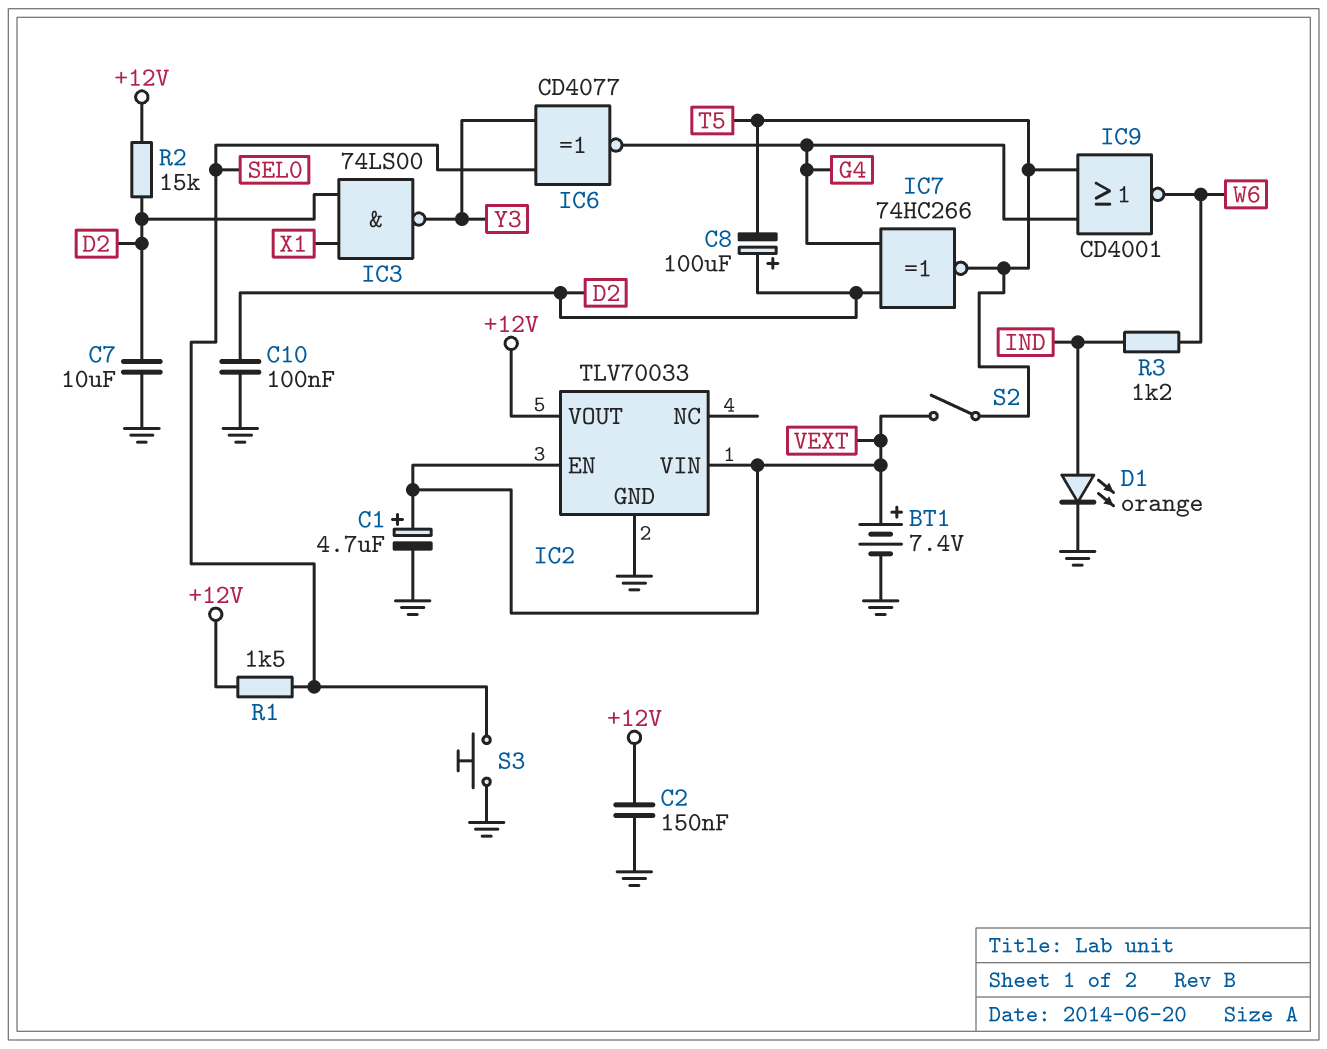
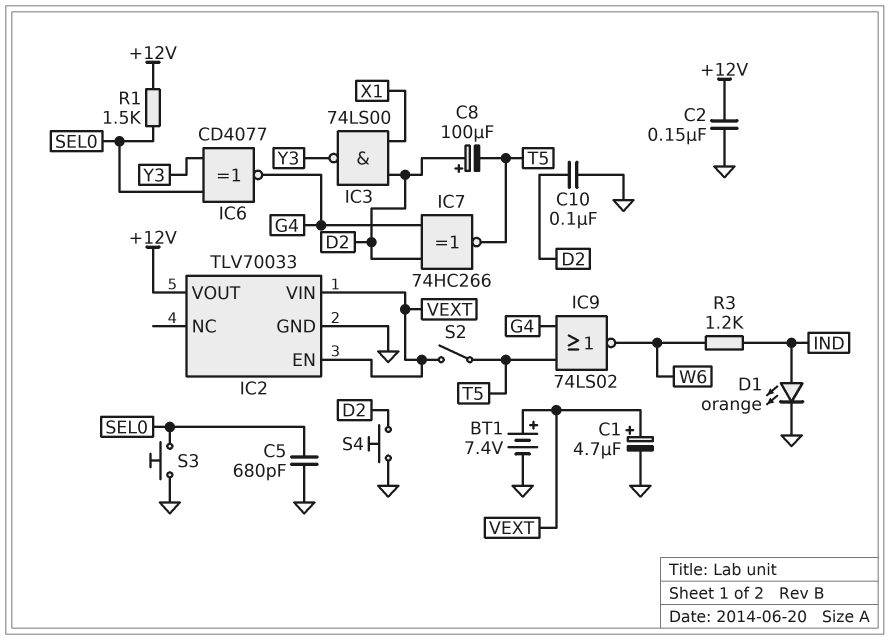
C5: none -> 680pF (GND, SEL0)
C7: 10uF (D2, GND) -> none
IC9: NOR CD4001 (in G4, in T5, out W6) -> NOR 74LS02 (in G4, in T5, out W6)
R2: 15k (+12V, D2) -> none
S4: none -> button (D2, GND)

